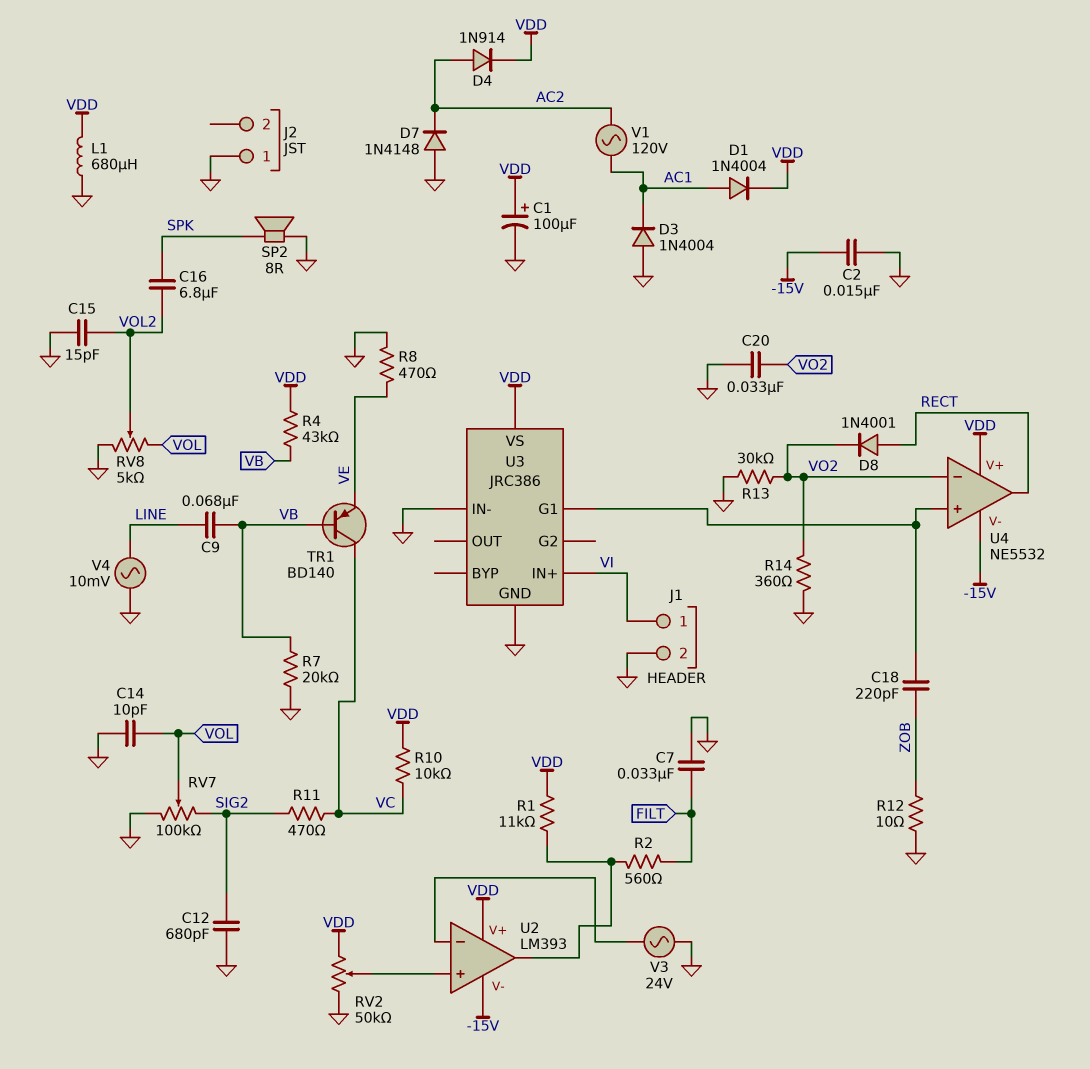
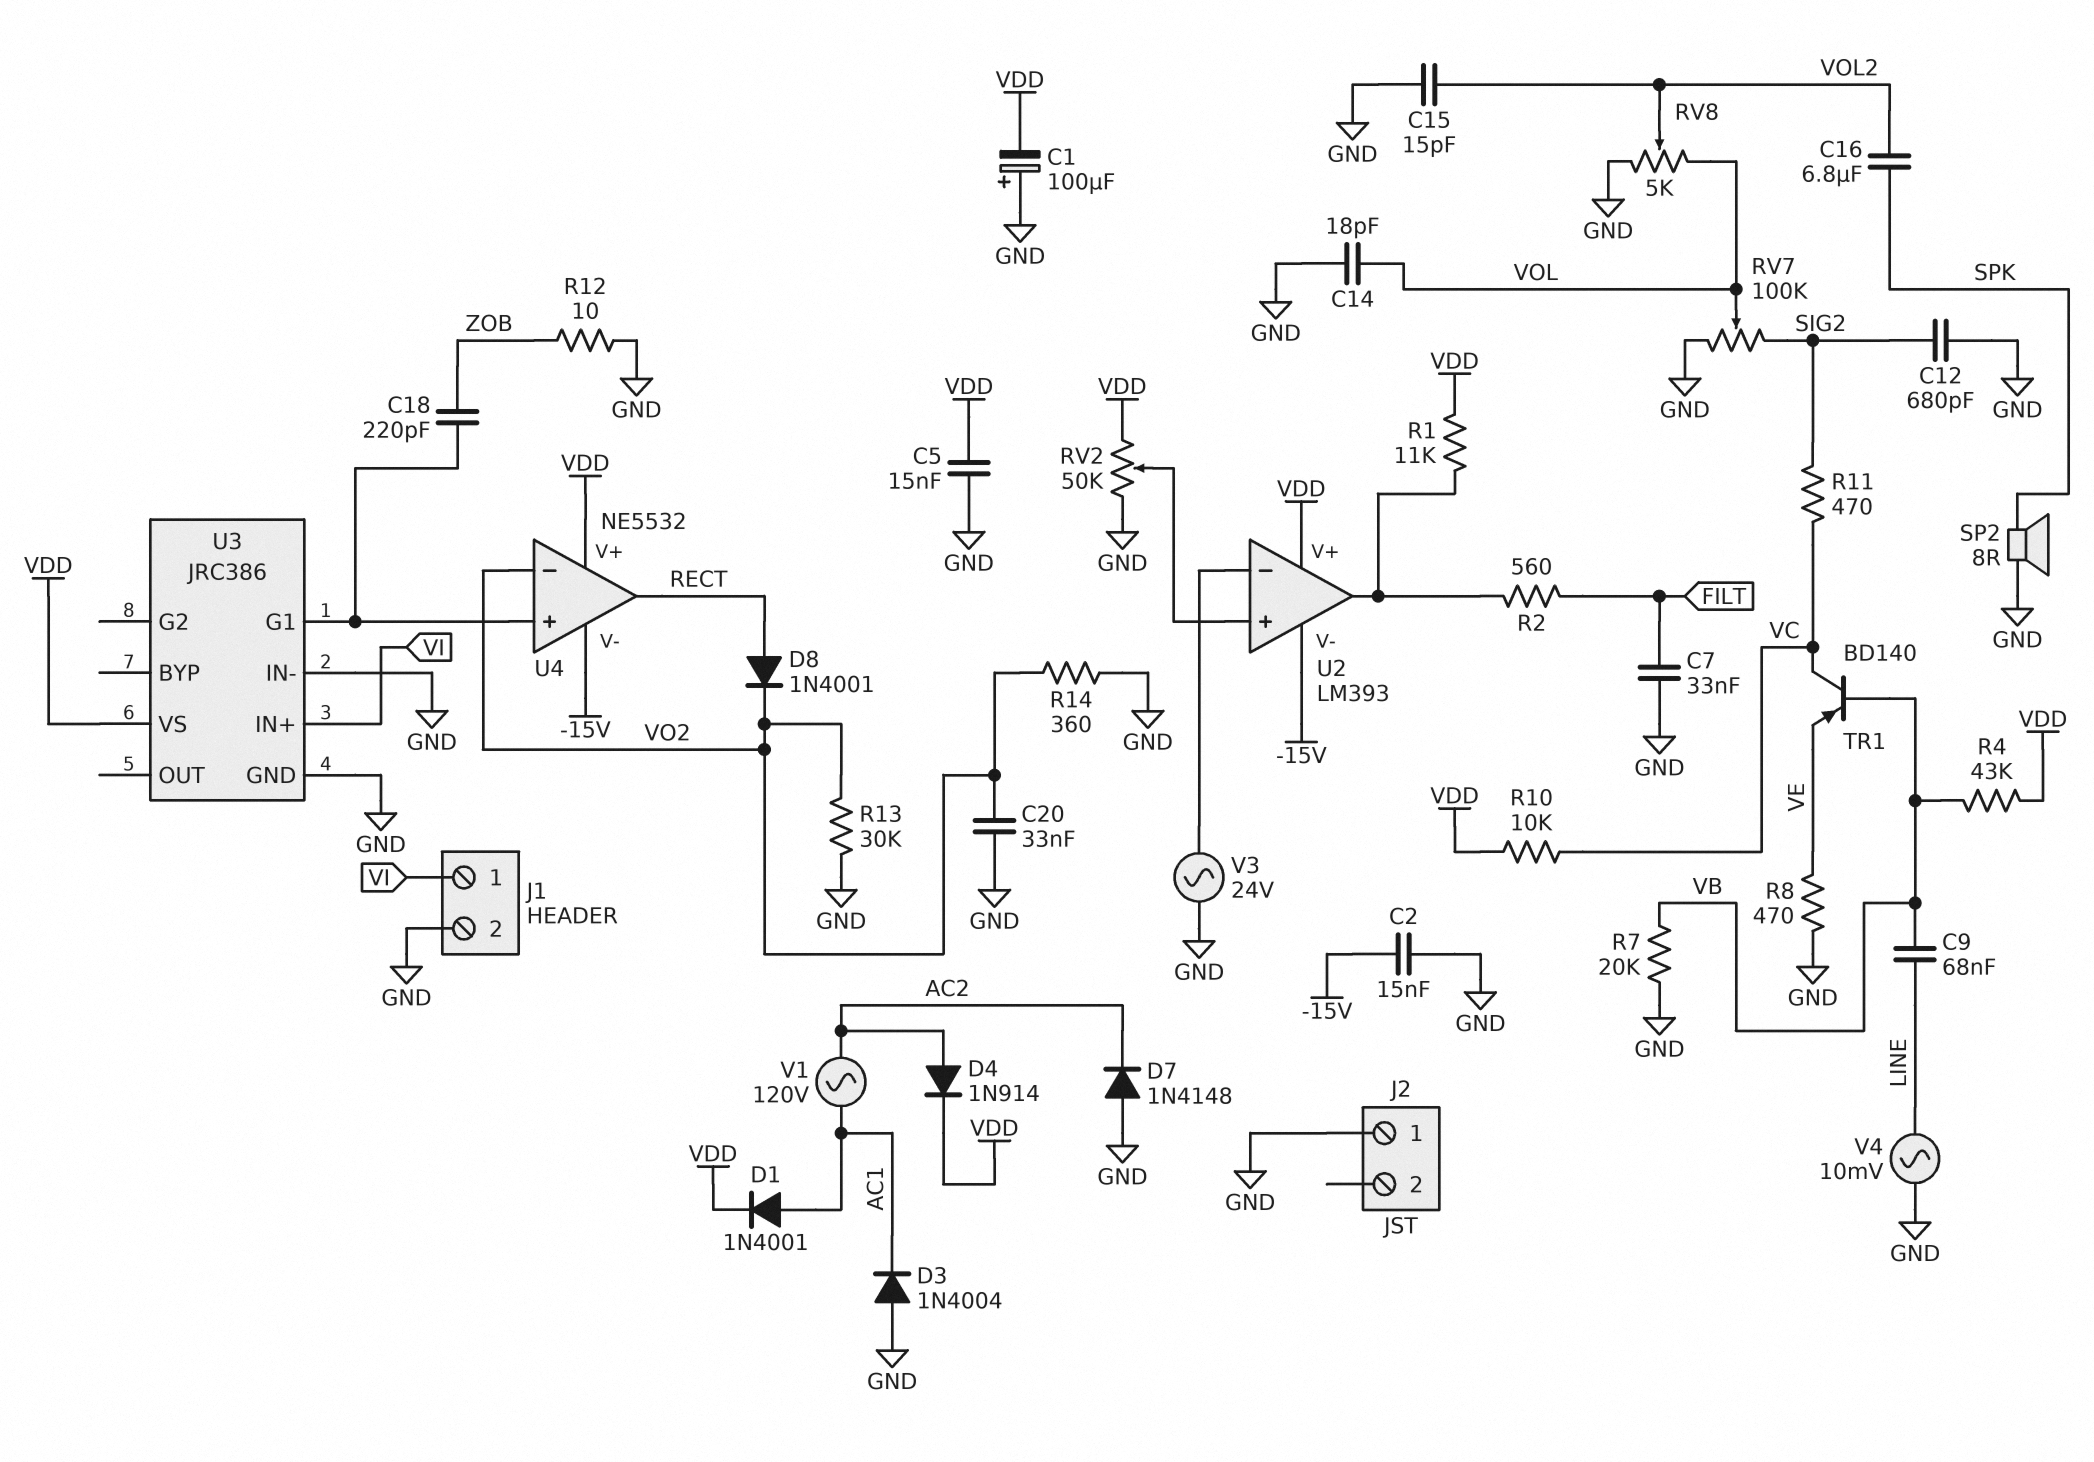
C1: 100uF (plus VDD, minus GND) -> 100uF (plus GND, minus VDD)
C5: none -> 15nF (GND, VDD)
C14: 10pF (GND, VOL) -> 18pF (GND, VOL)
D1: diode 1N4004 (A AC1, K VDD) -> diode 1N4001 (A AC1, K VDD)
L1: 680uH (GND, VDD) -> none

